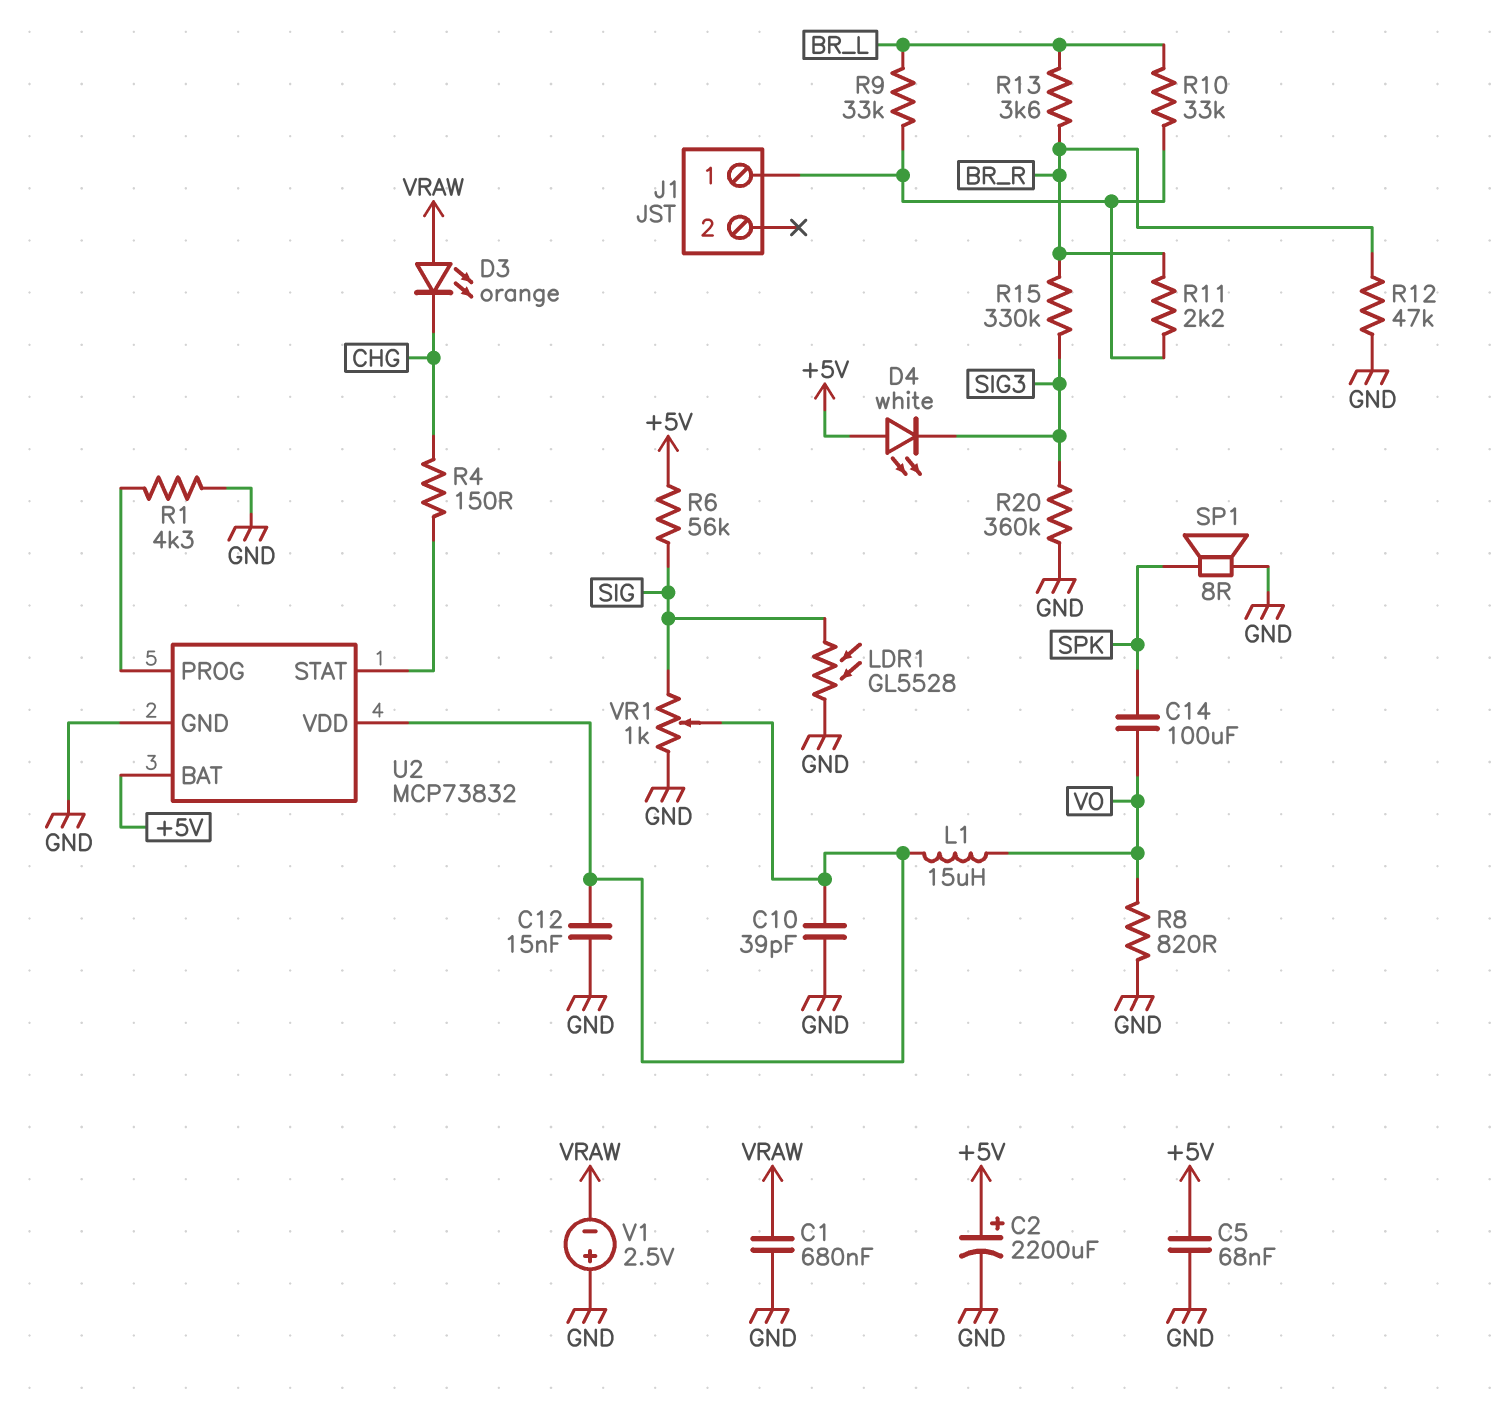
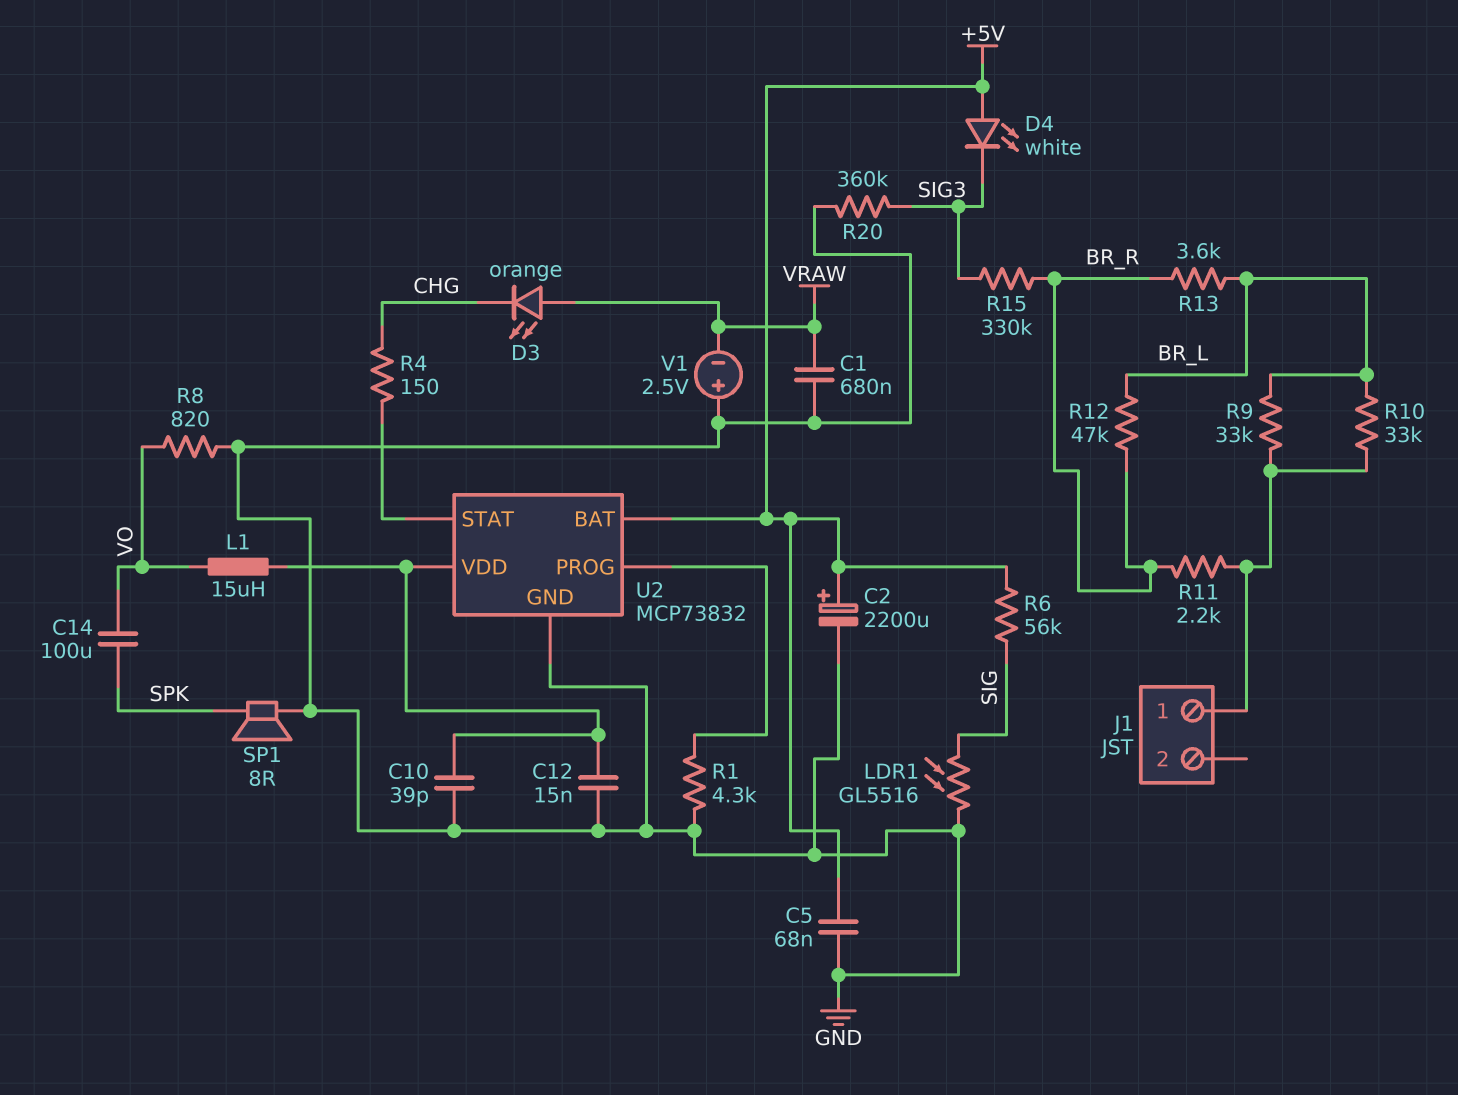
LDR1: GL5528 (GND, SIG) -> GL5516 (GND, SIG)
R12: 47k (BR_R, GND) -> 47k (BR_L, BR_R)
VR1: 1k (GND, SIG, wiper U2/VDD) -> none

